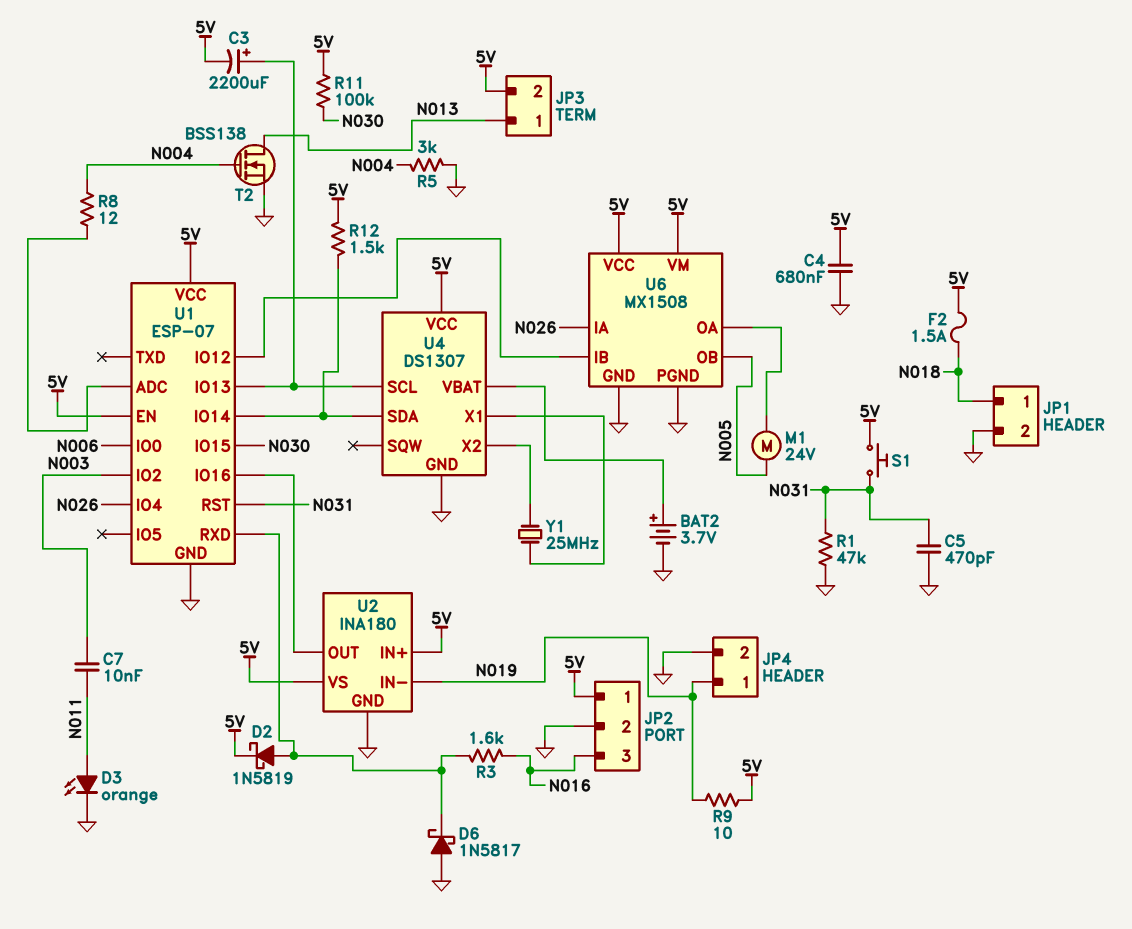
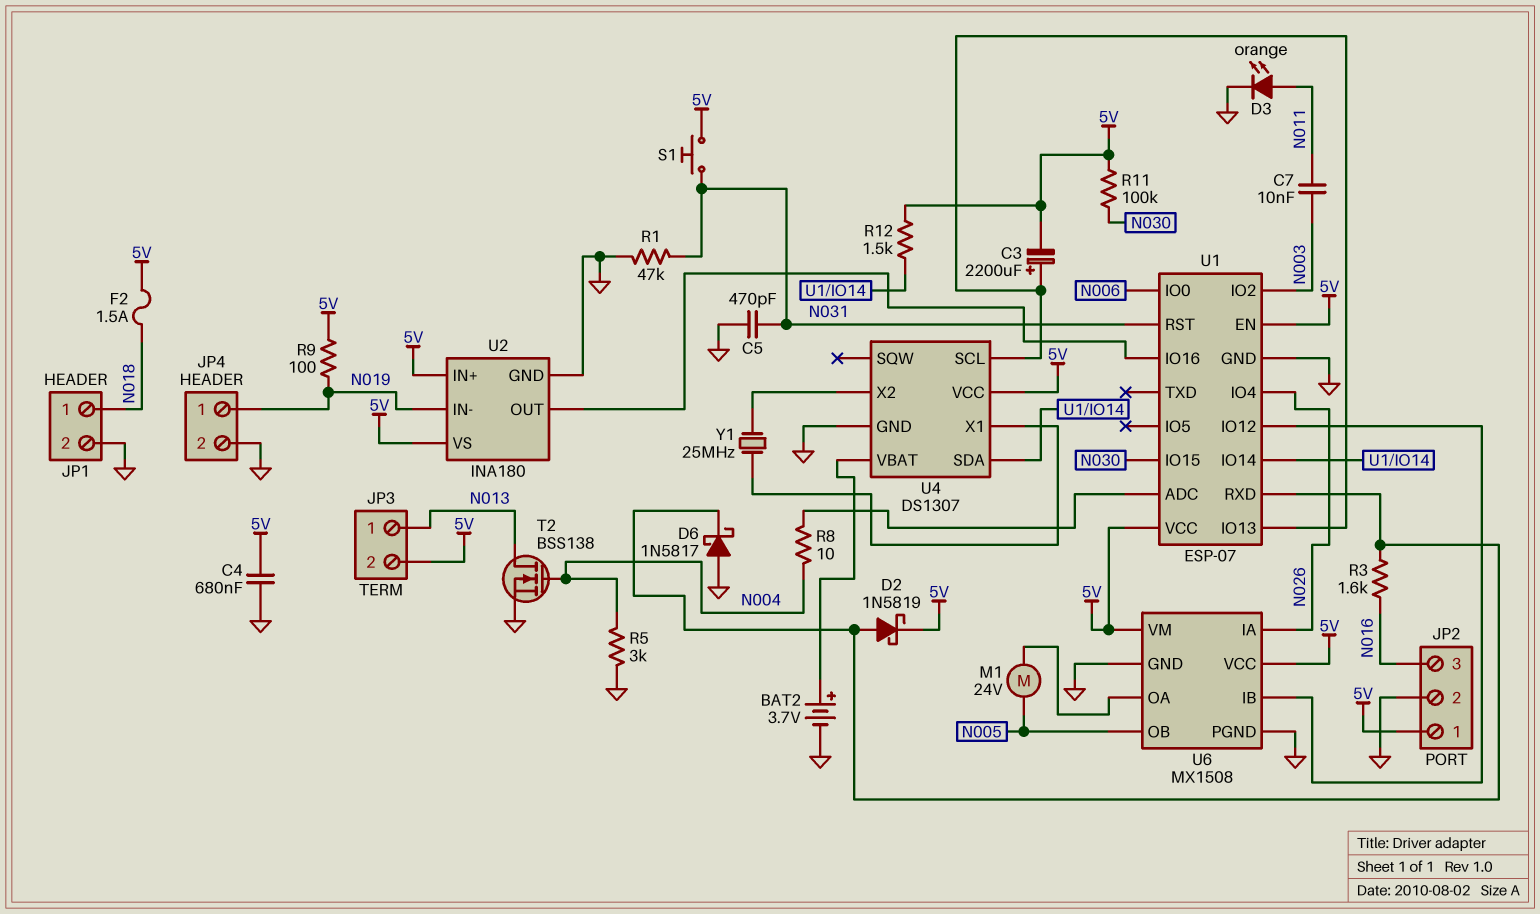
R8: 12 (N004, U1/ADC) -> 10 (N004, U1/ADC)
R9: 10 (5V, N019) -> 100 (5V, N019)

